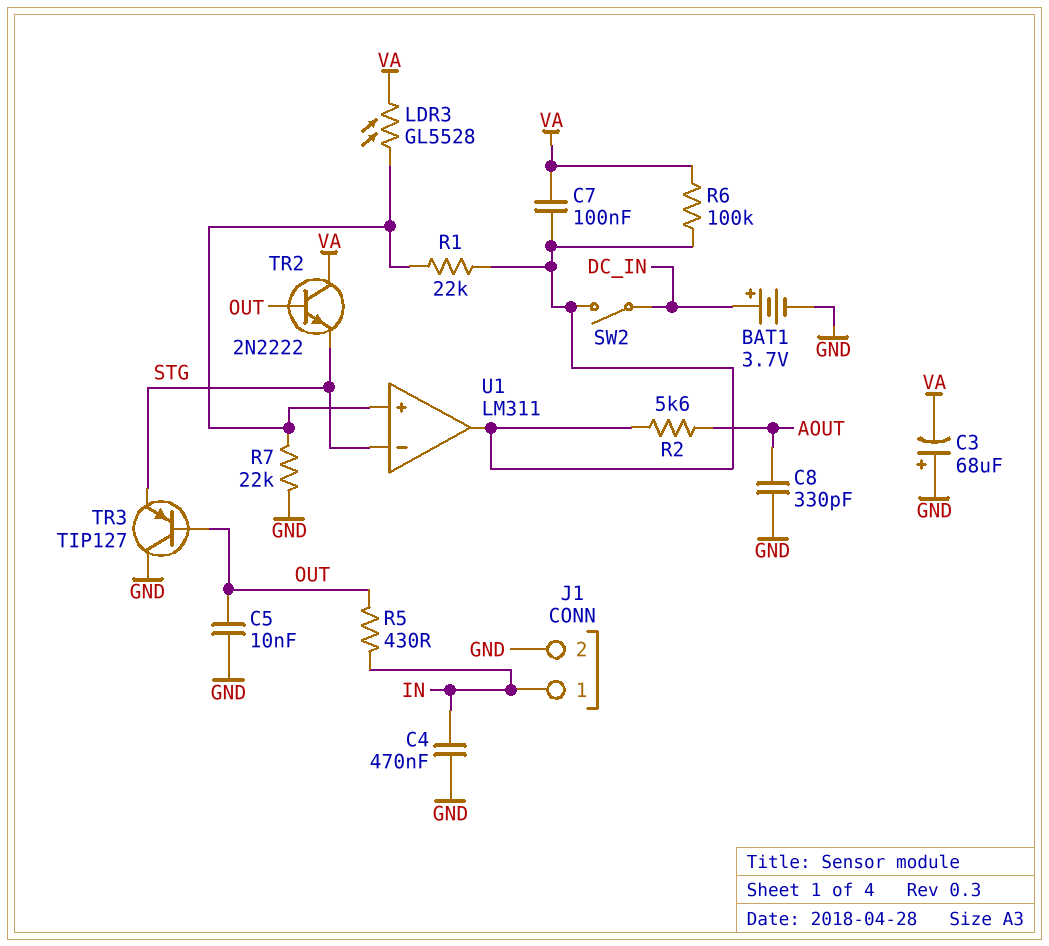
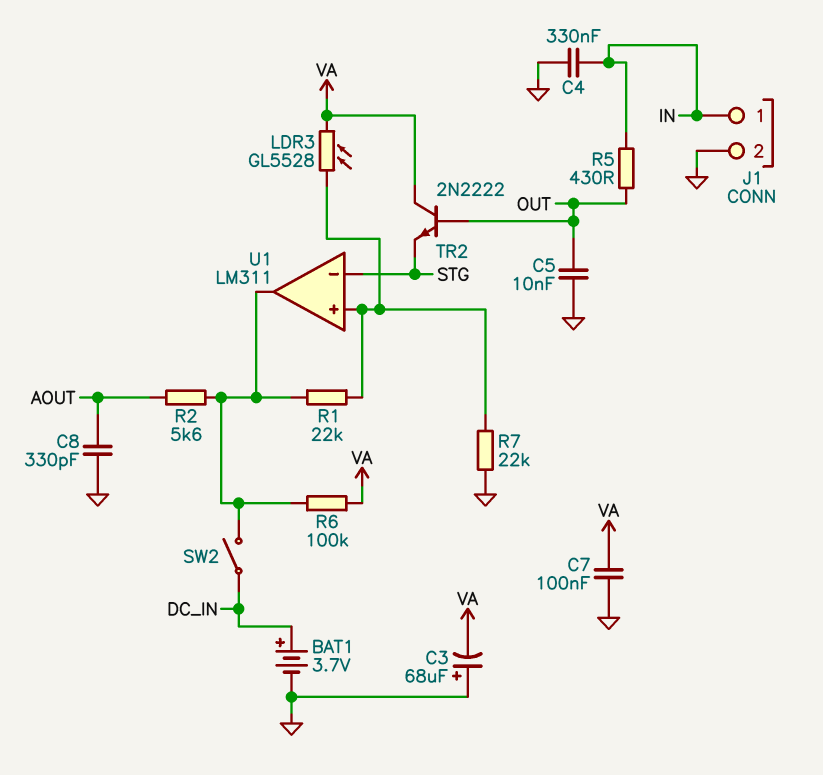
C4: 470nF (GND, IN) -> 330nF (GND, IN)
C7: 100nF (U1/out, VA) -> 100nF (GND, VA)
TR3: PNP TIP127 (B OUT, C GND, E STG) -> none

